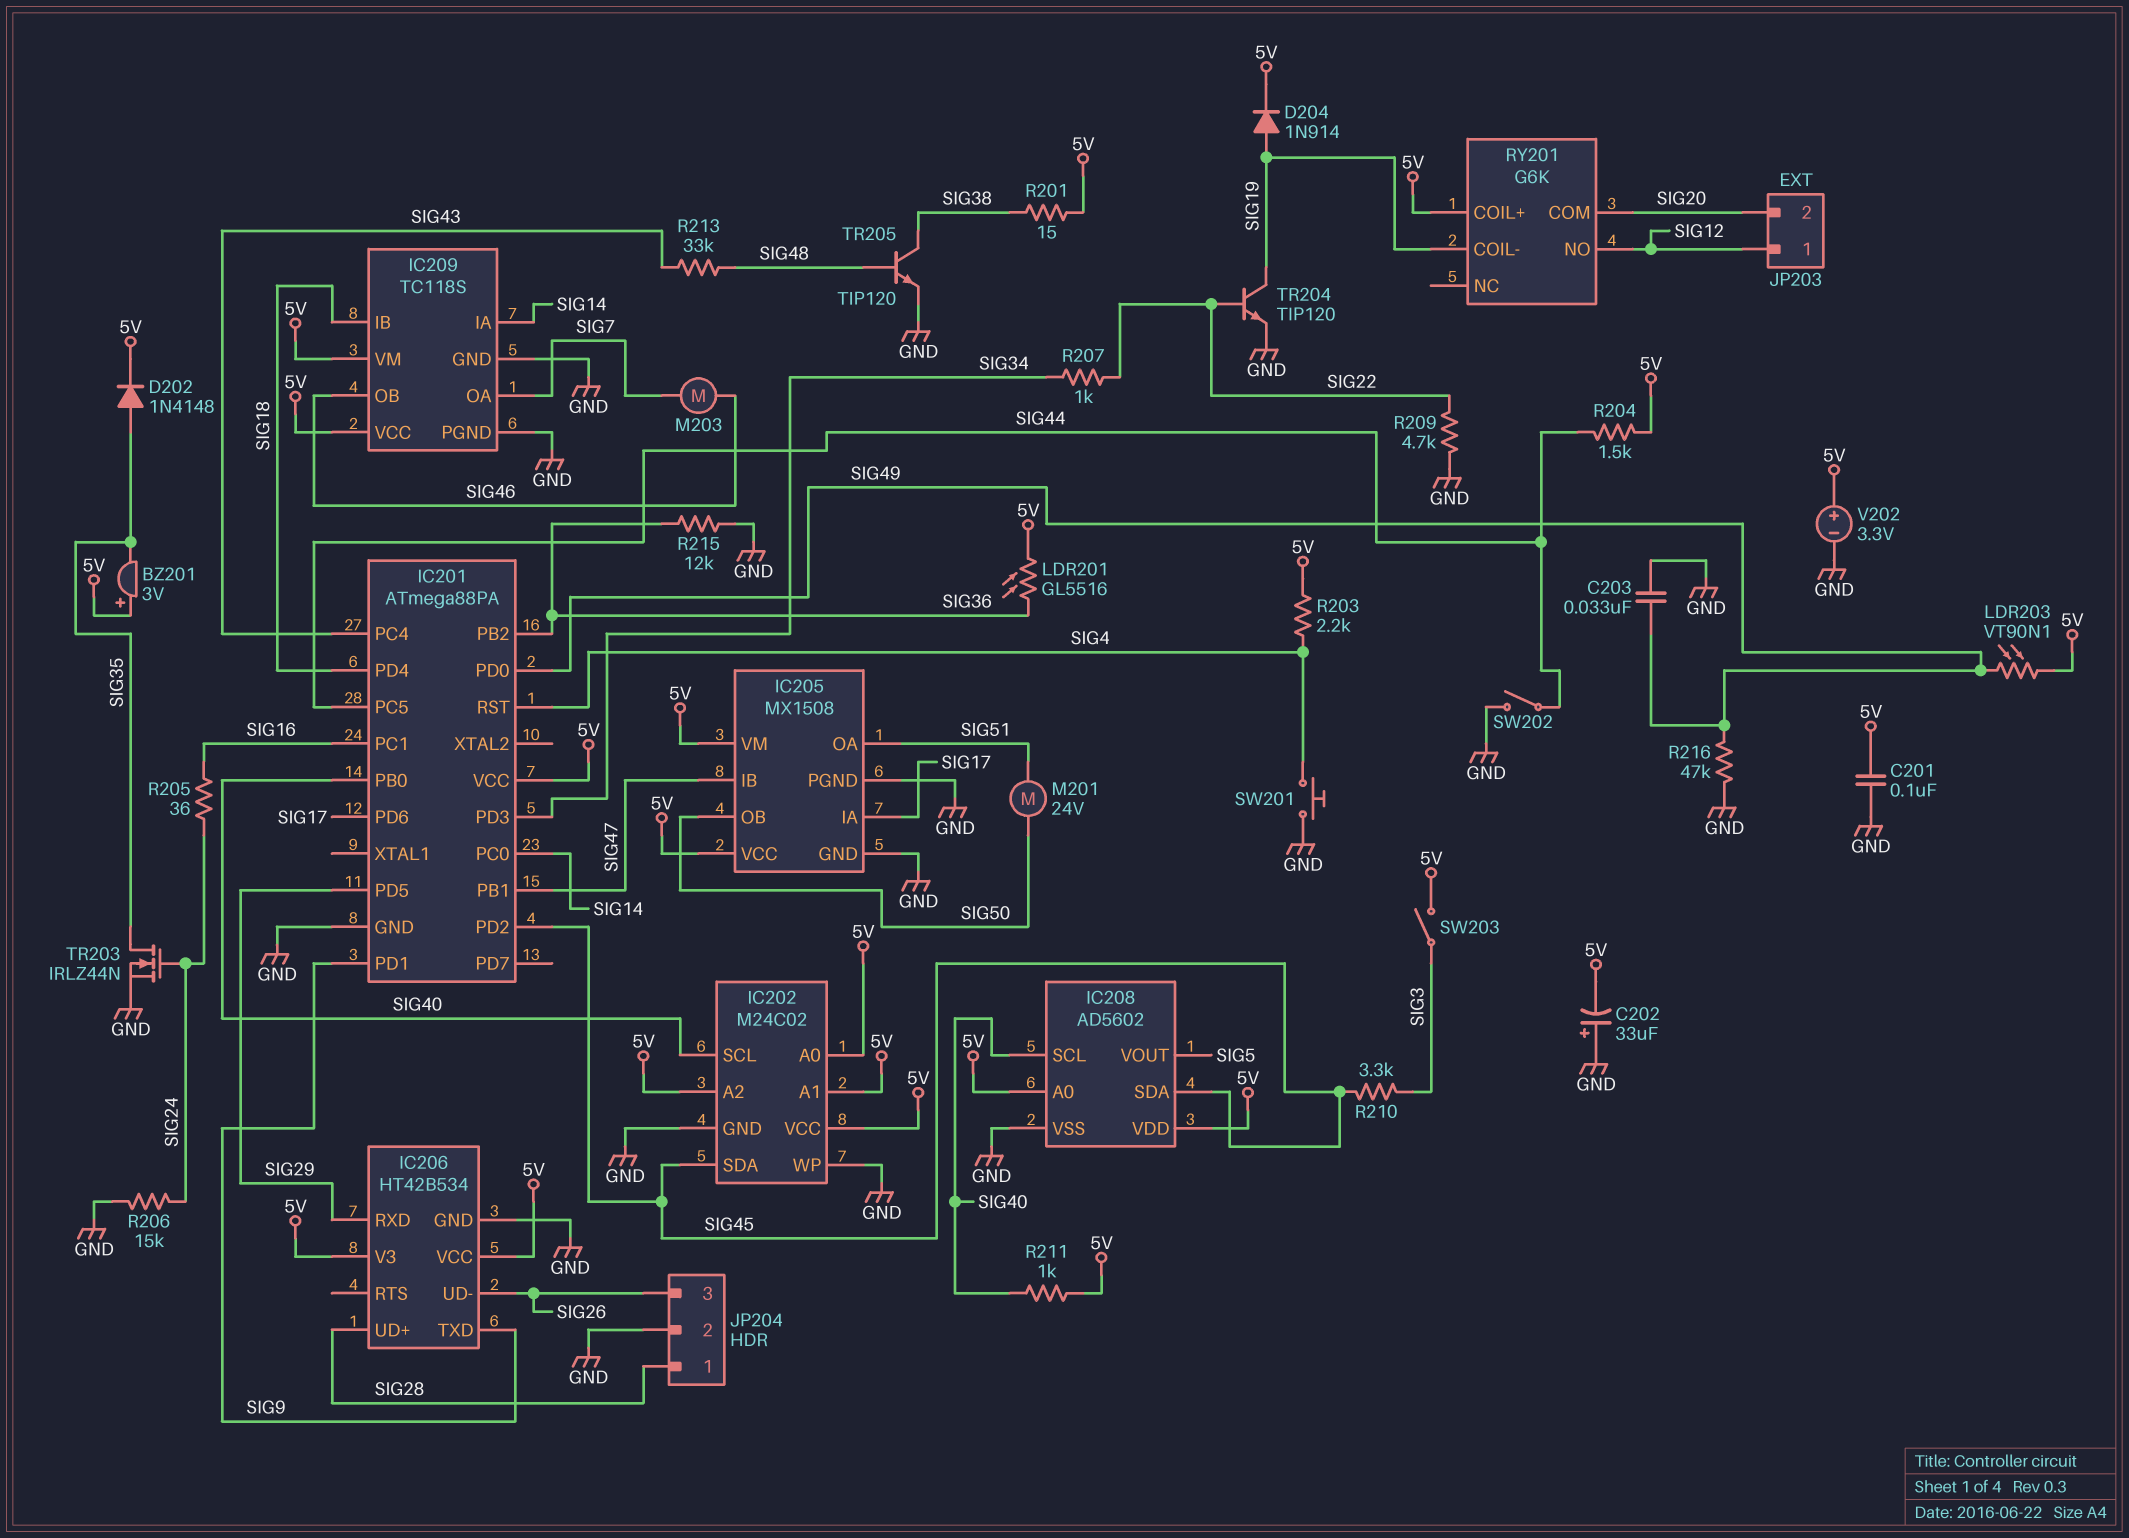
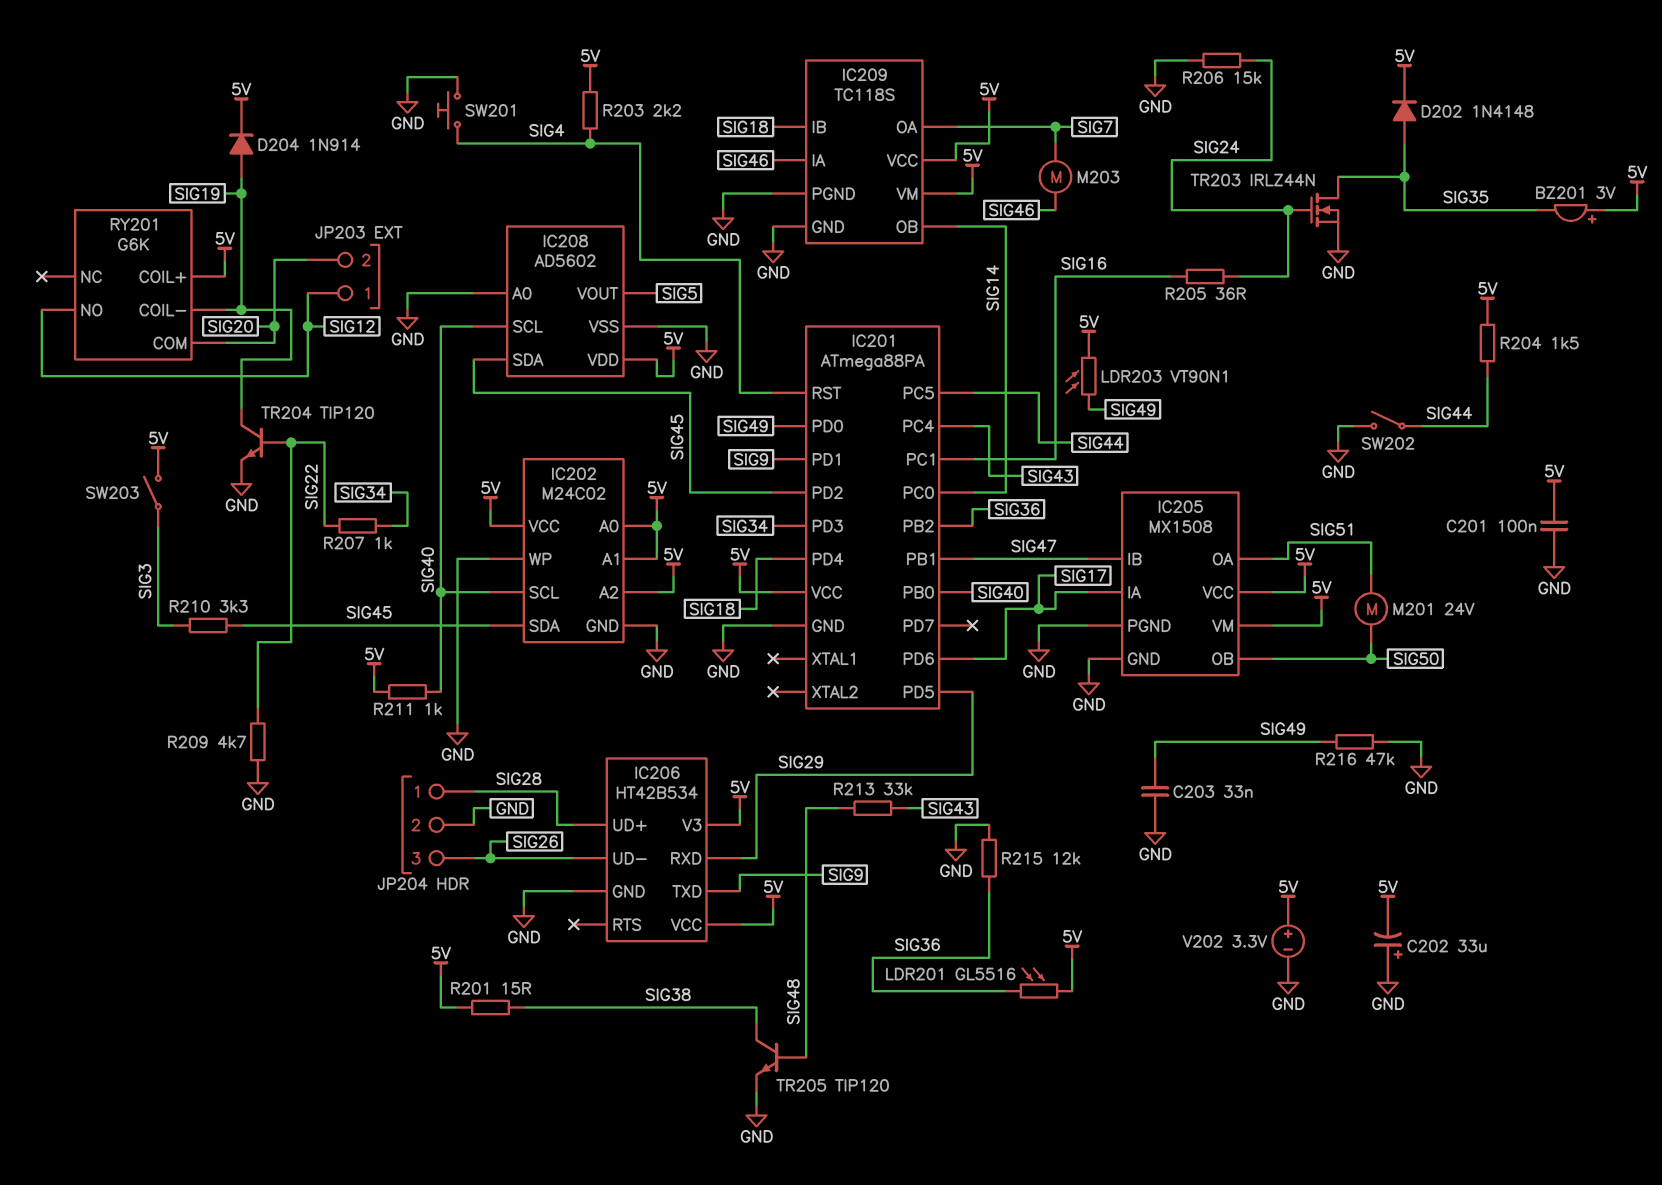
IC208 pin A0: 5V -> GND
IC209 pin IA: SIG14 -> SIG46
IC209 pin OB: SIG46 -> SIG14

